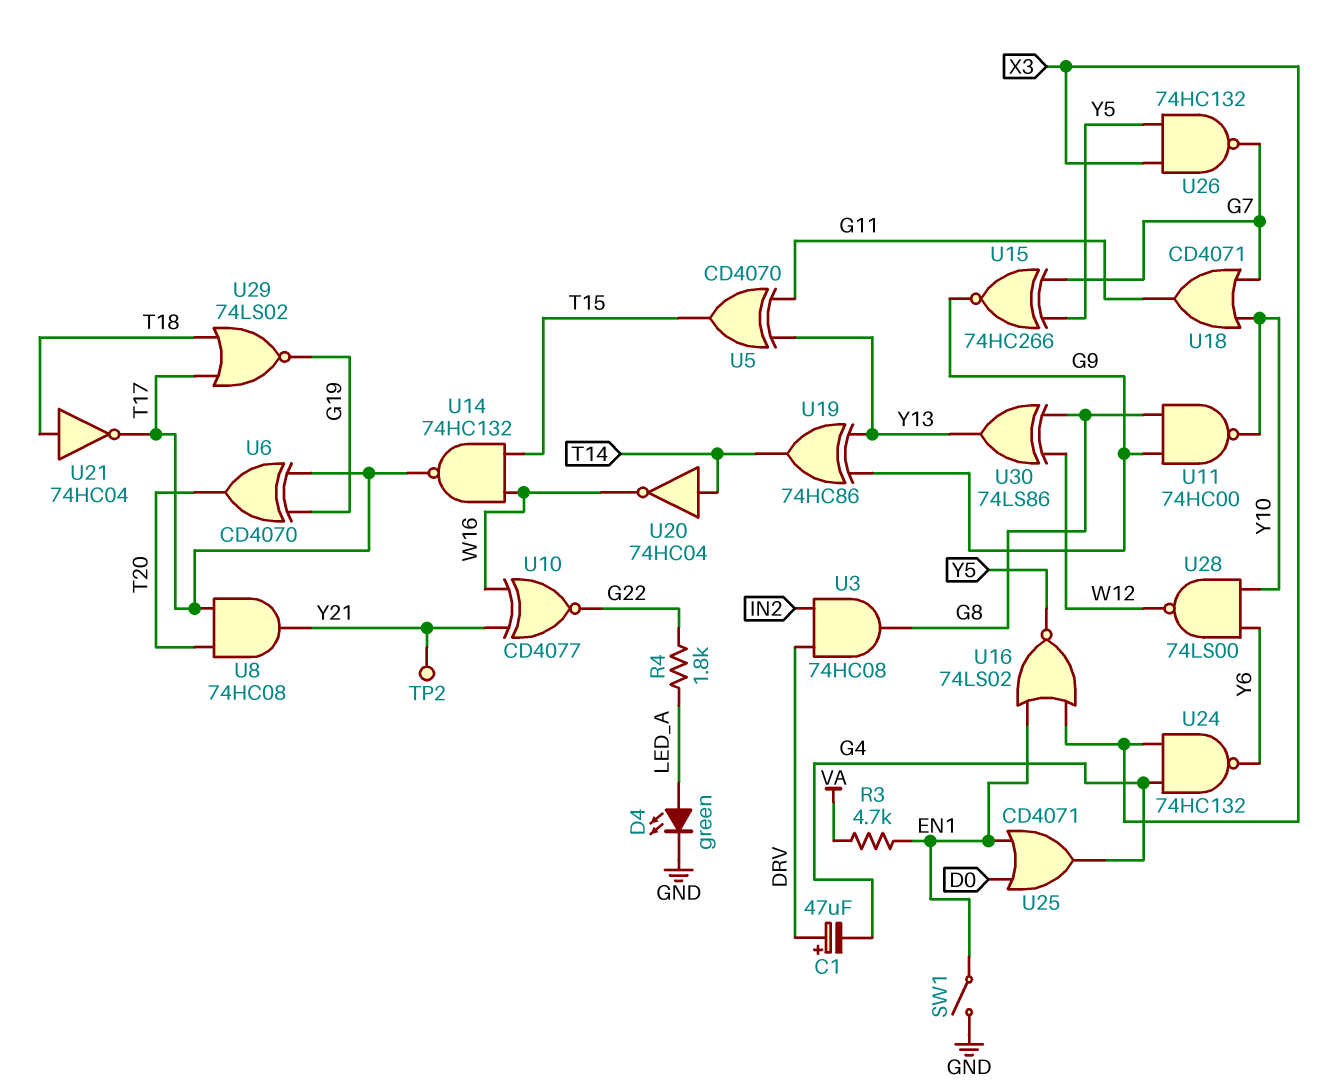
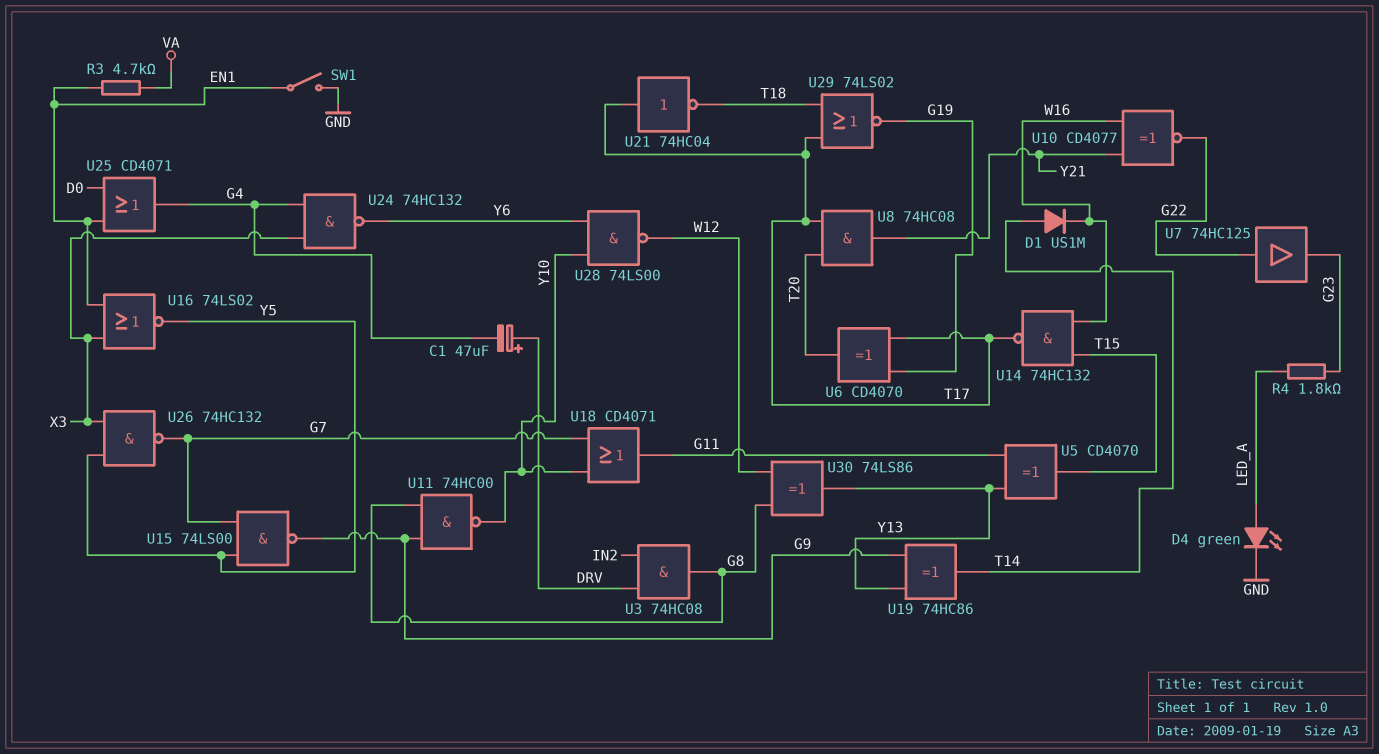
D1: none -> diode US1M (A T14, K W16)
R4: 1.8k (G22, LED_A) -> 1.8k (G23, LED_A)
TP2: test point (Y21) -> none
U7: none -> buffer 74HC125 (in G22, out G23)
U15: XNOR 74HC266 (in G7, in Y5, out G9) -> NAND 74LS00 (in G7, in Y5, out G9)
U20: NOT 74HC04 (in T14, out W16) -> none
U21: NOT 74HC04 (in T18, out T17) -> NOT 74HC04 (in T17, out T18)

